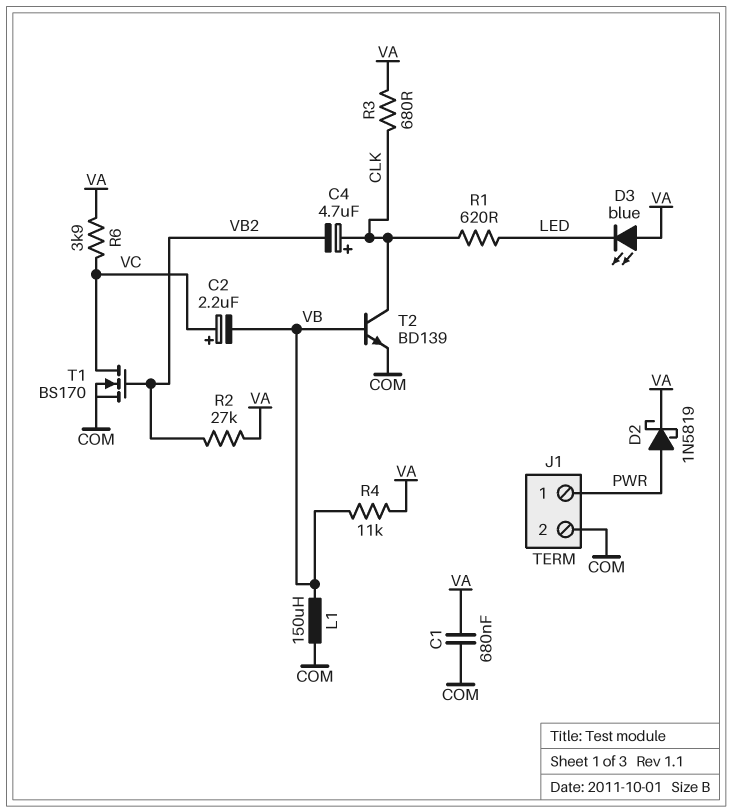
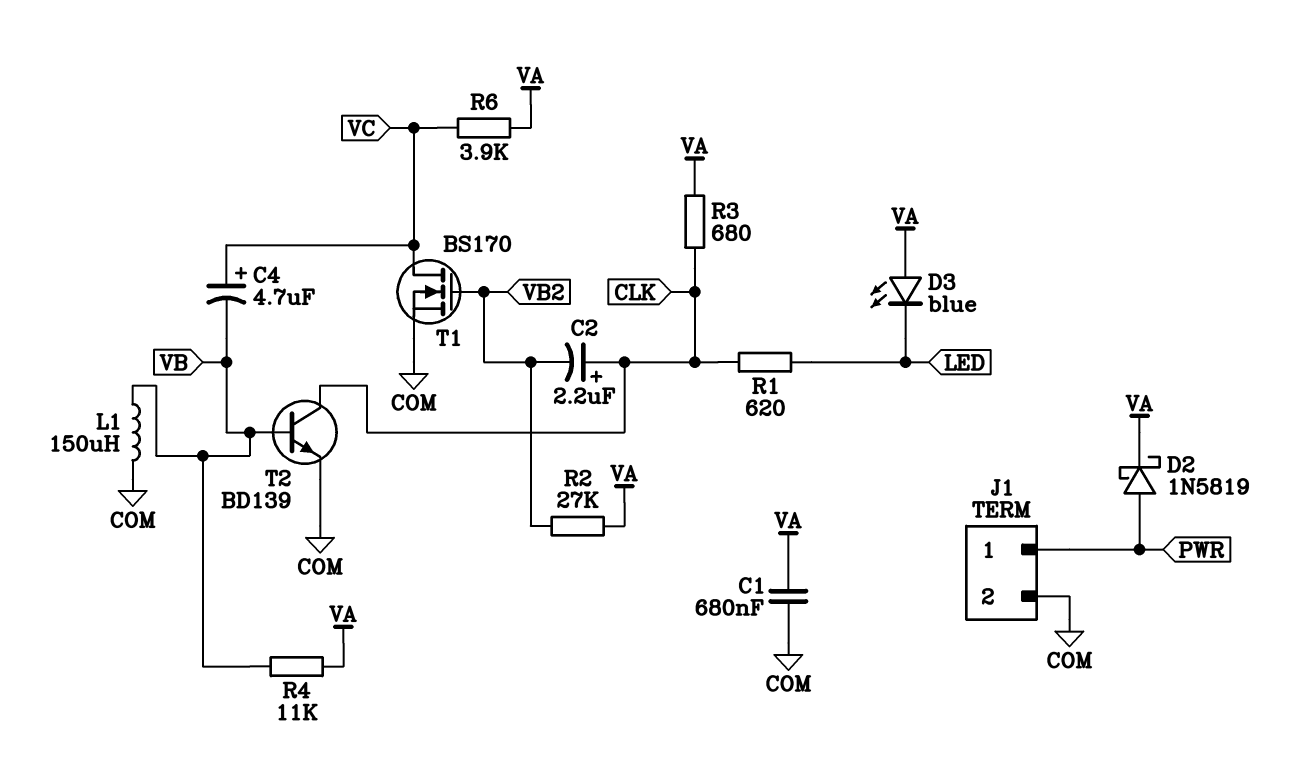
C2: 2.2uF (plus VC, minus VB) -> 2.2uF (plus CLK, minus VB2)
C4: 4.7uF (plus CLK, minus VB2) -> 4.7uF (plus VC, minus VB)

